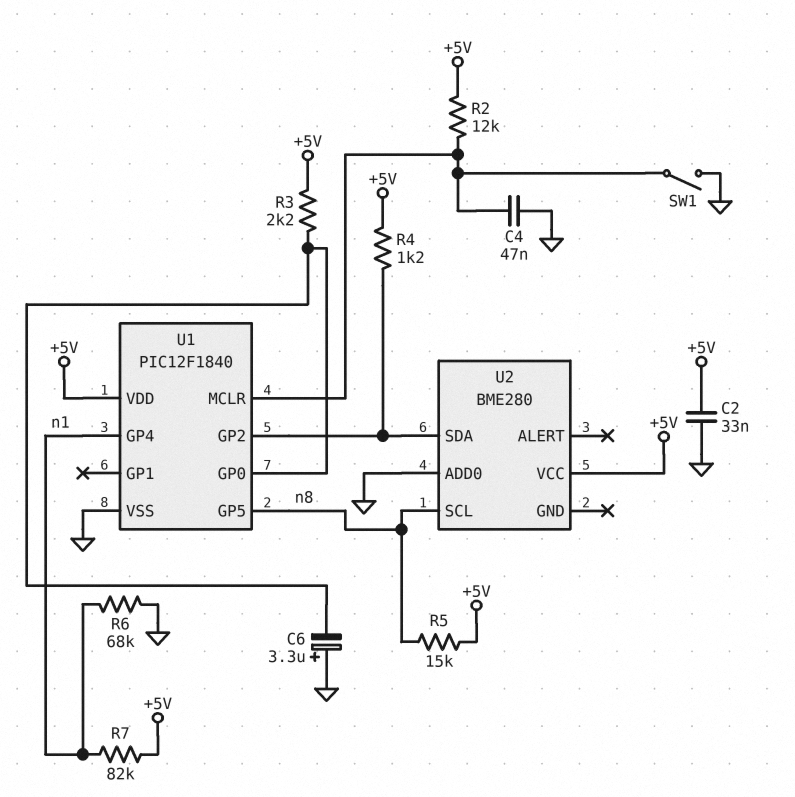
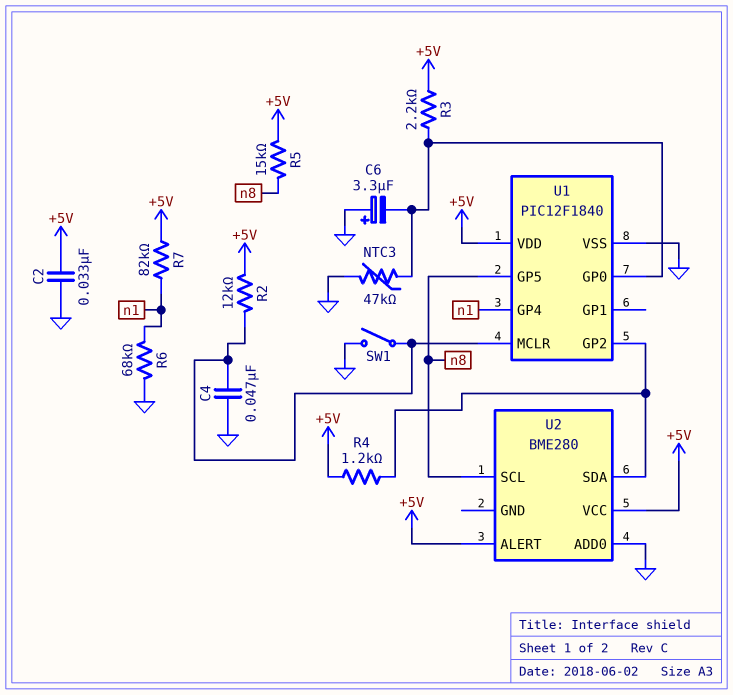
NTC3: none -> 47k (GND, U1/GP0)
U2 pin ALERT: none -> +5V

